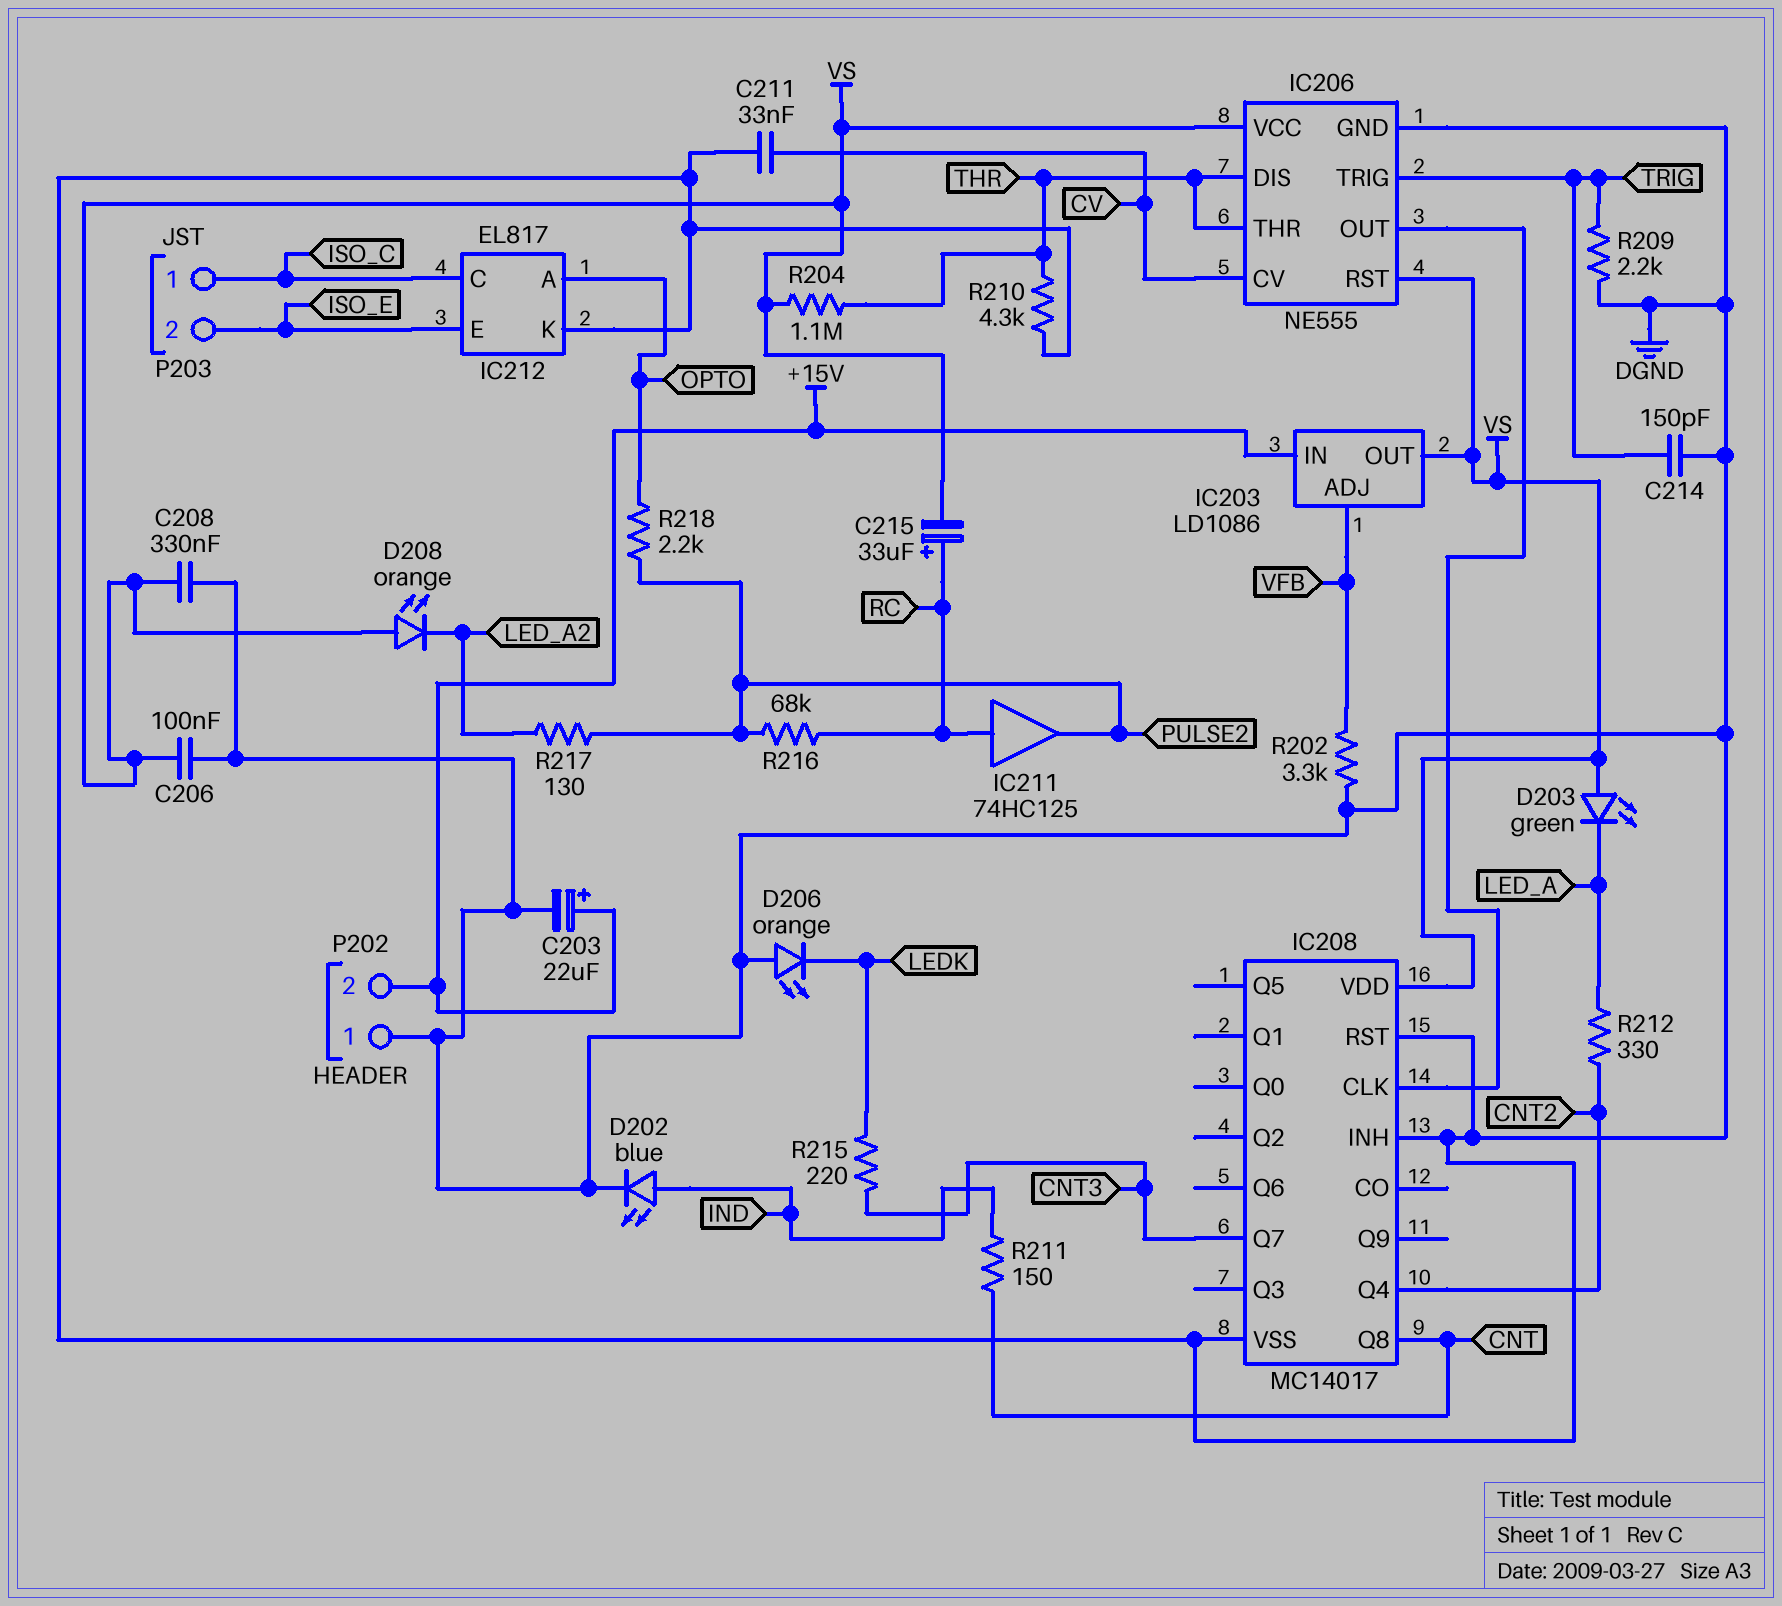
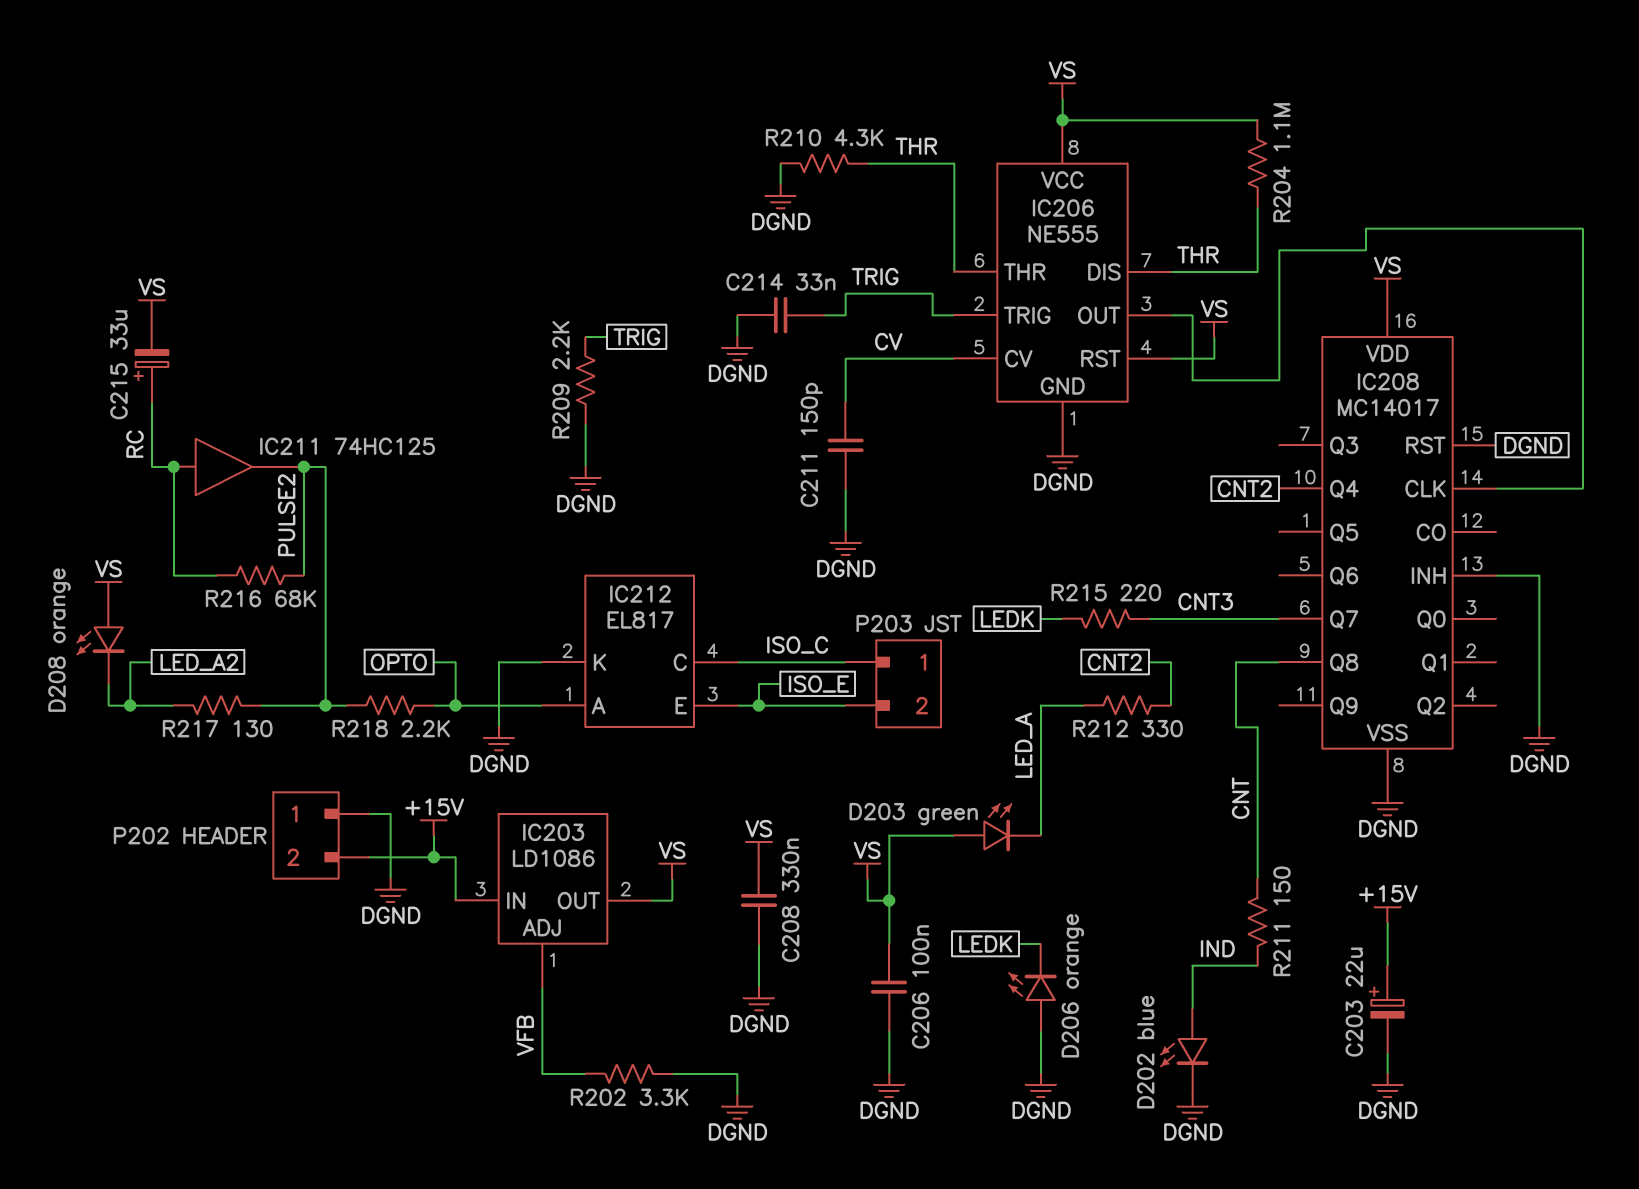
C211: 33nF (CV, DGND) -> 150pF (CV, DGND)
C214: 150pF (DGND, TRIG) -> 33nF (DGND, TRIG)

